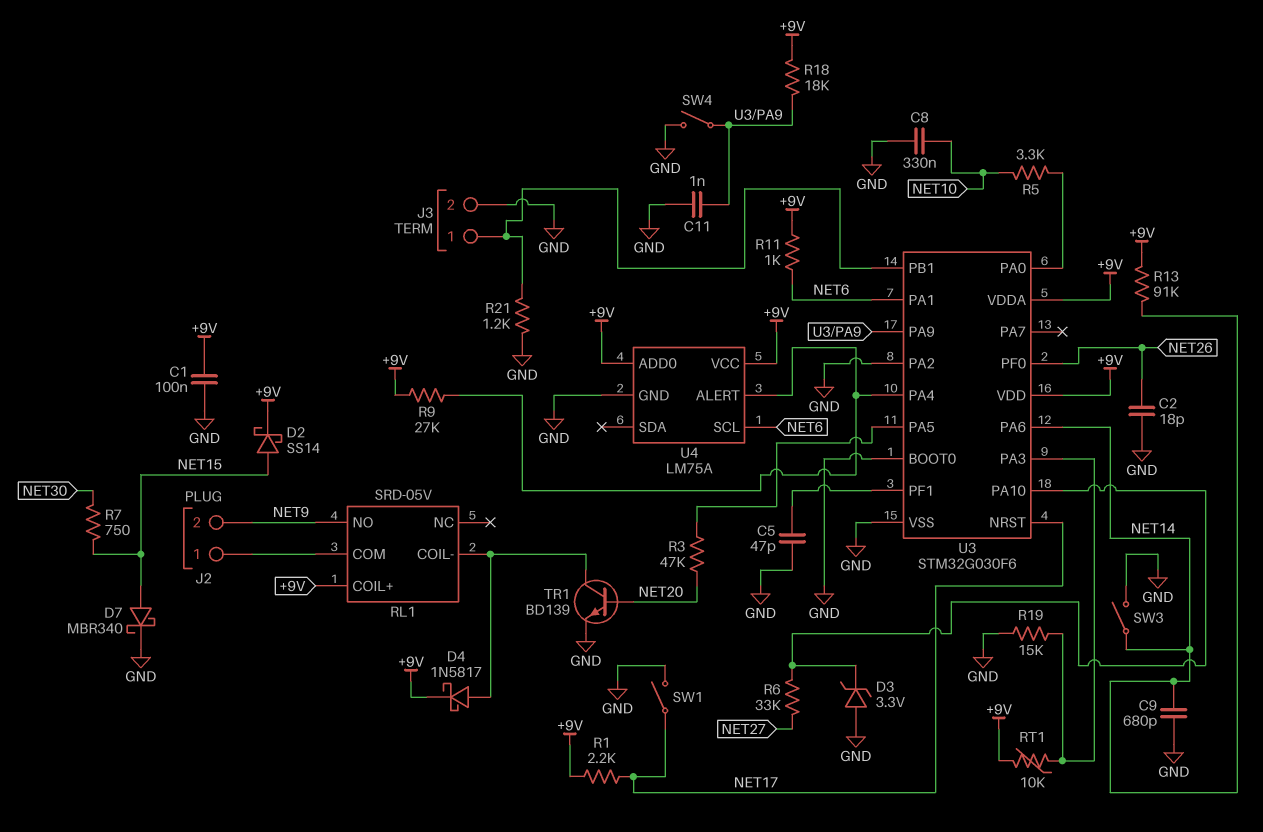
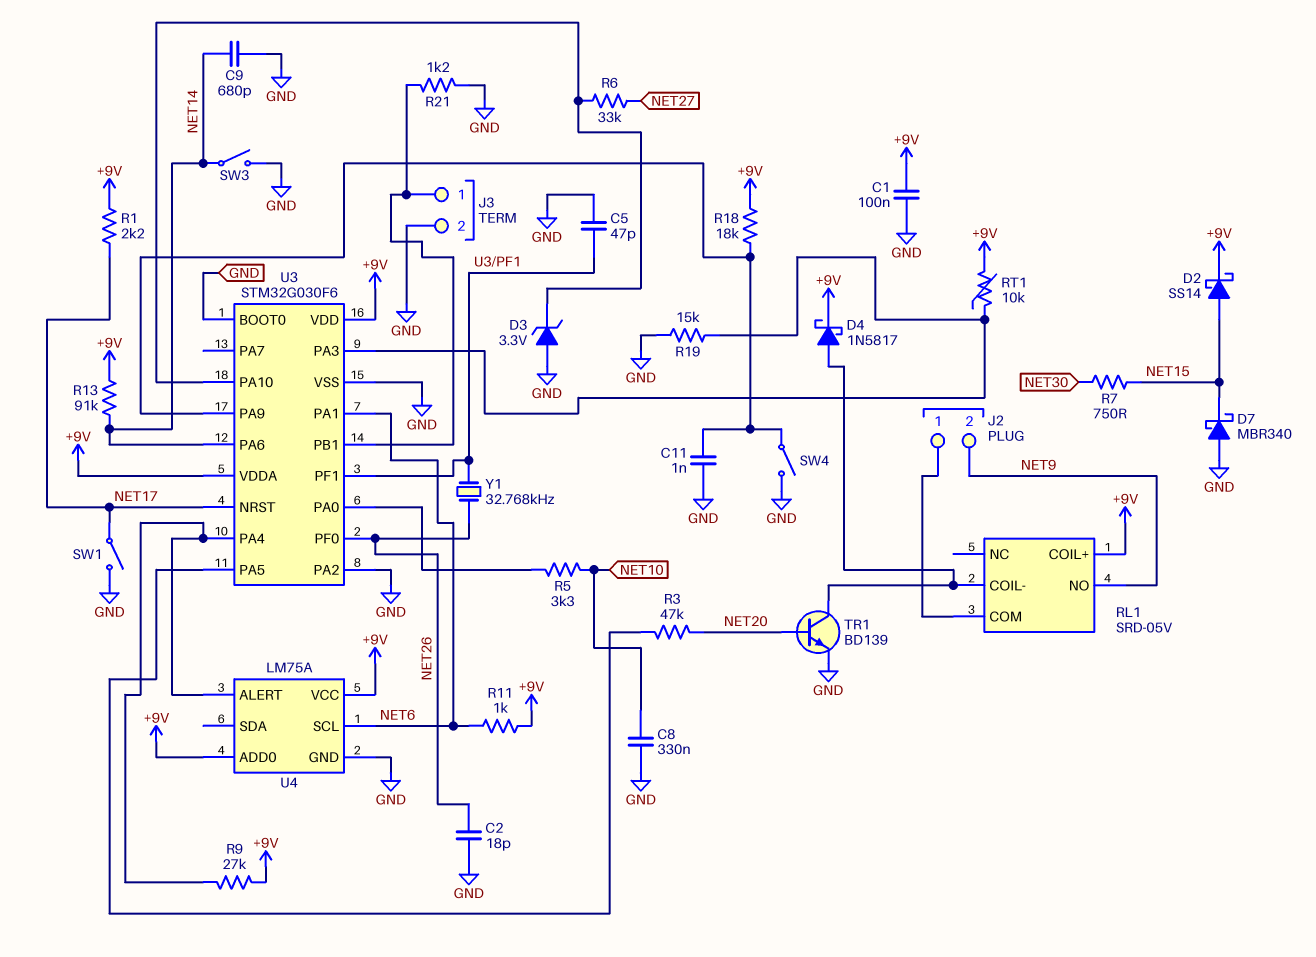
D7: schottky MBR340 (A NET15, K GND) -> schottky MBR340 (A GND, K NET15)
Y1: none -> 32.768kHz (NET26, U3/PF1)

